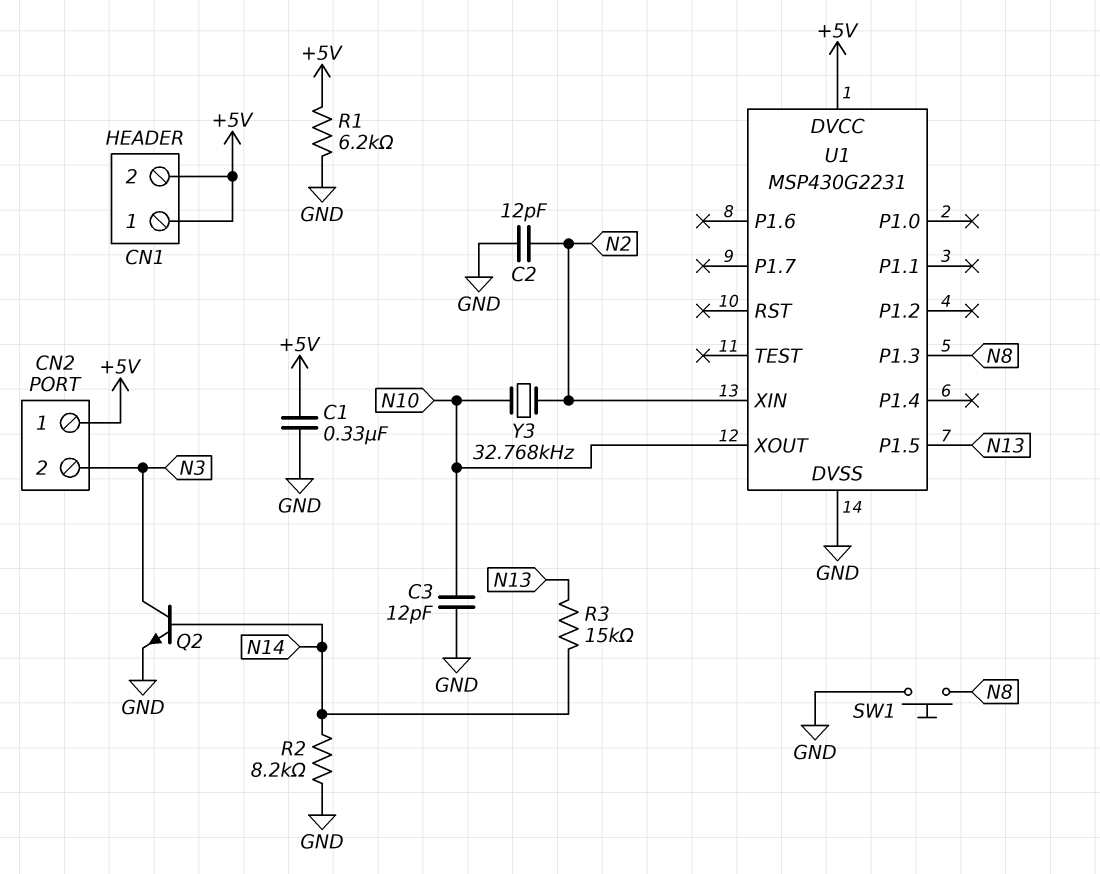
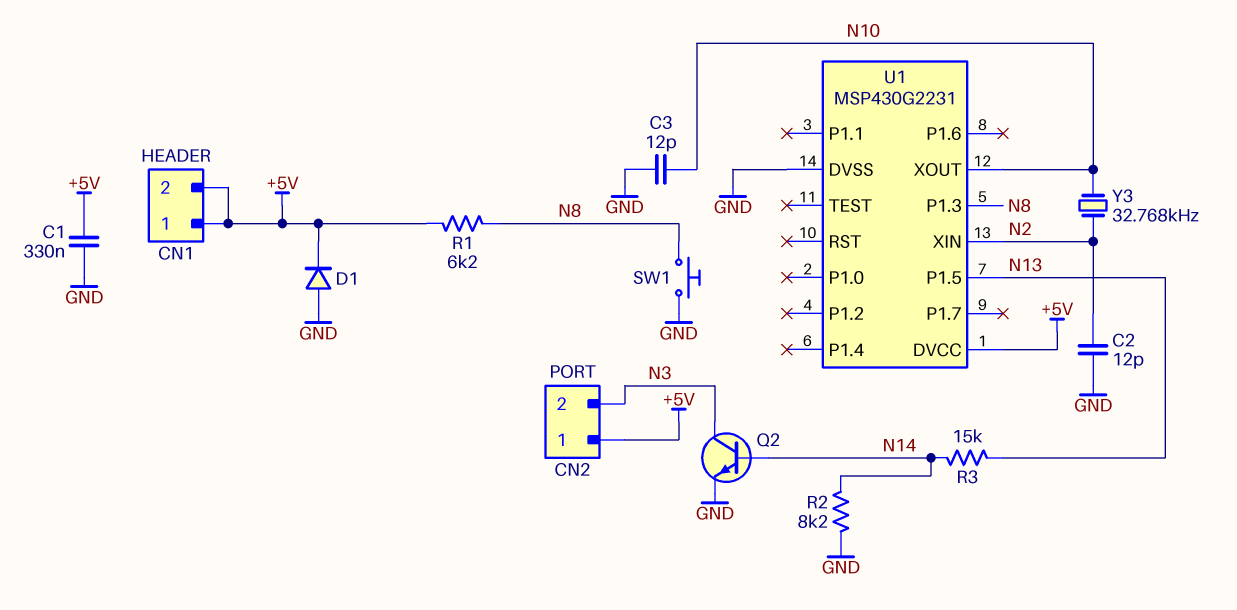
D1: none -> diode (A GND, K +5V)
R1: 6.2k (+5V, GND) -> 6.2k (+5V, N8)

